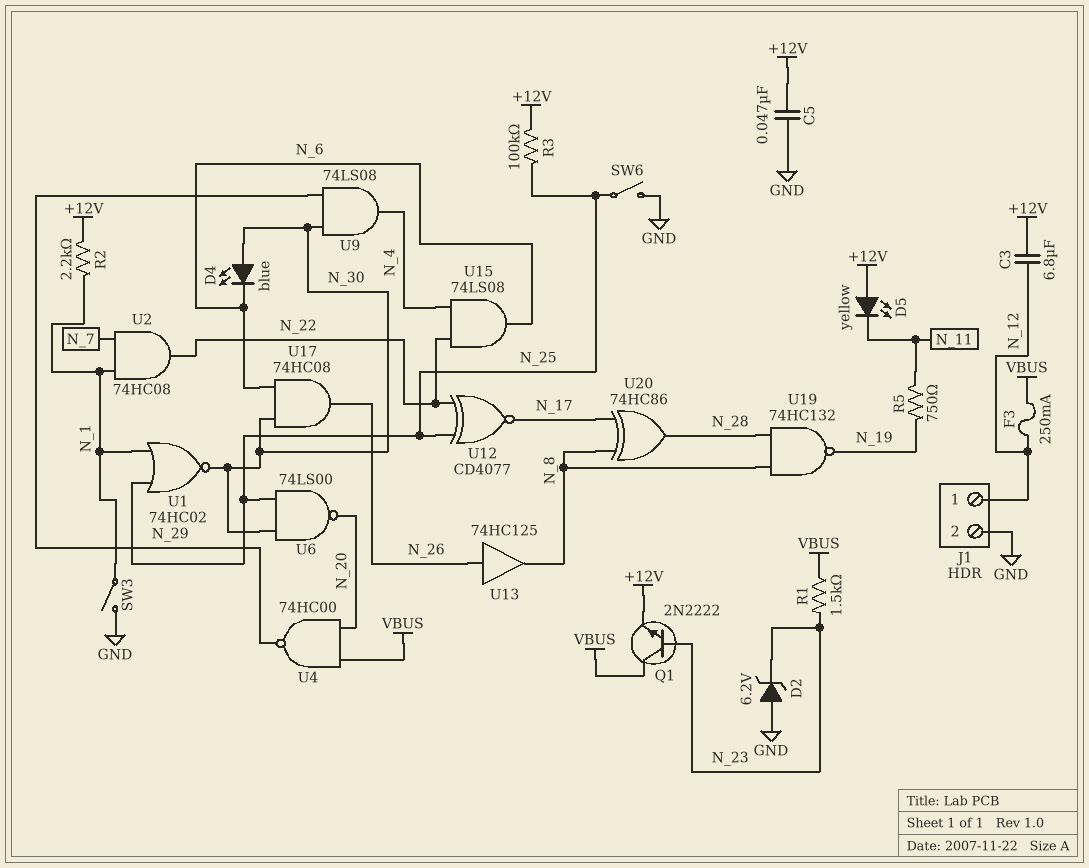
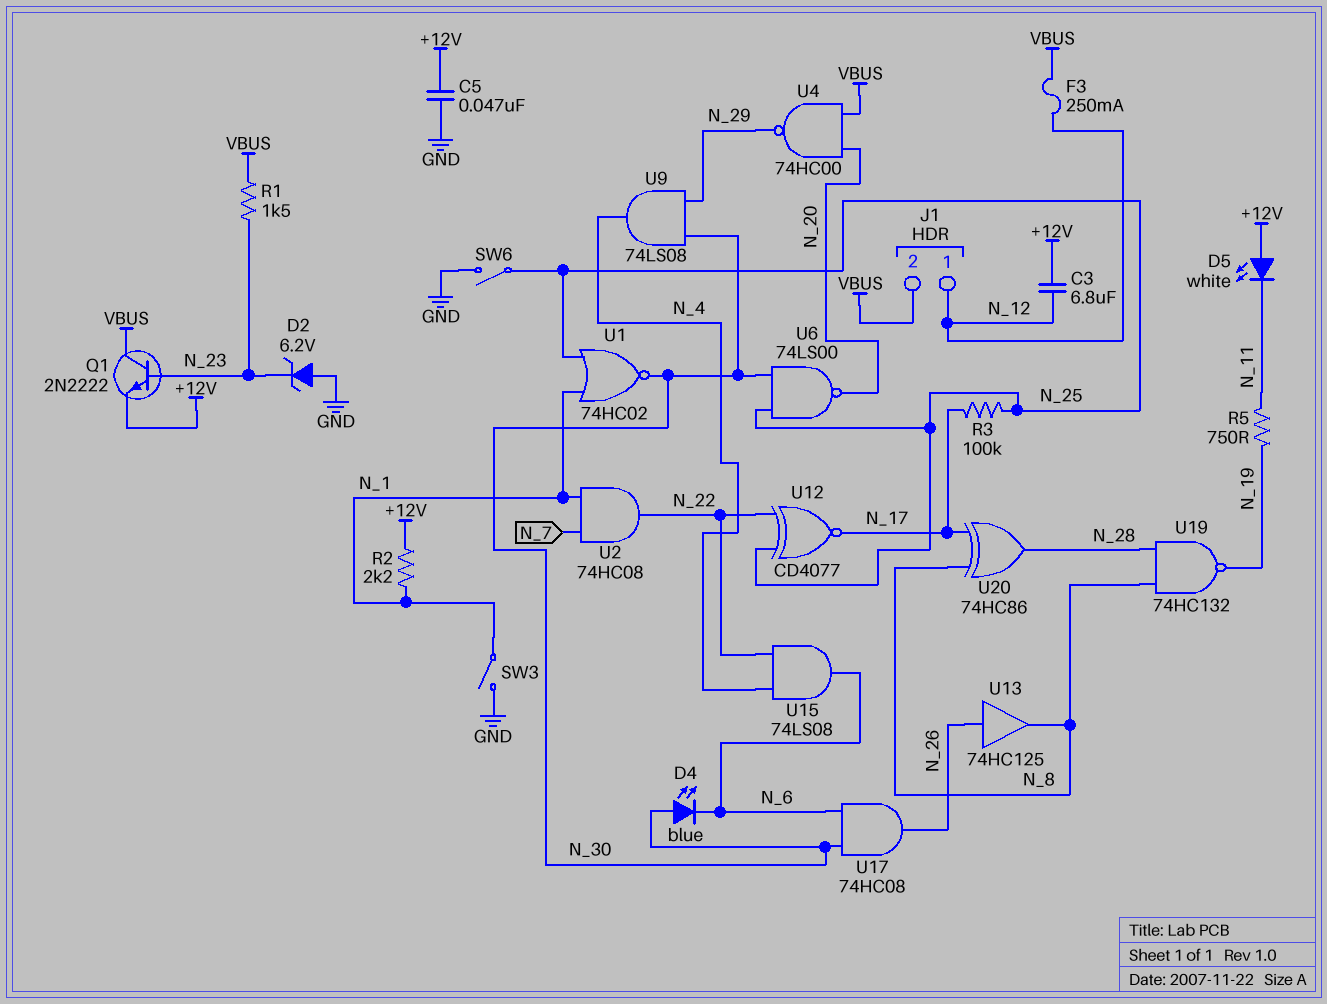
D5: LED yellow (A +12V, K N_11) -> LED white (A +12V, K N_11)
J1 pin 2: GND -> VBUS
R3: 100k (+12V, N_25) -> 100k (N_17, N_25)

